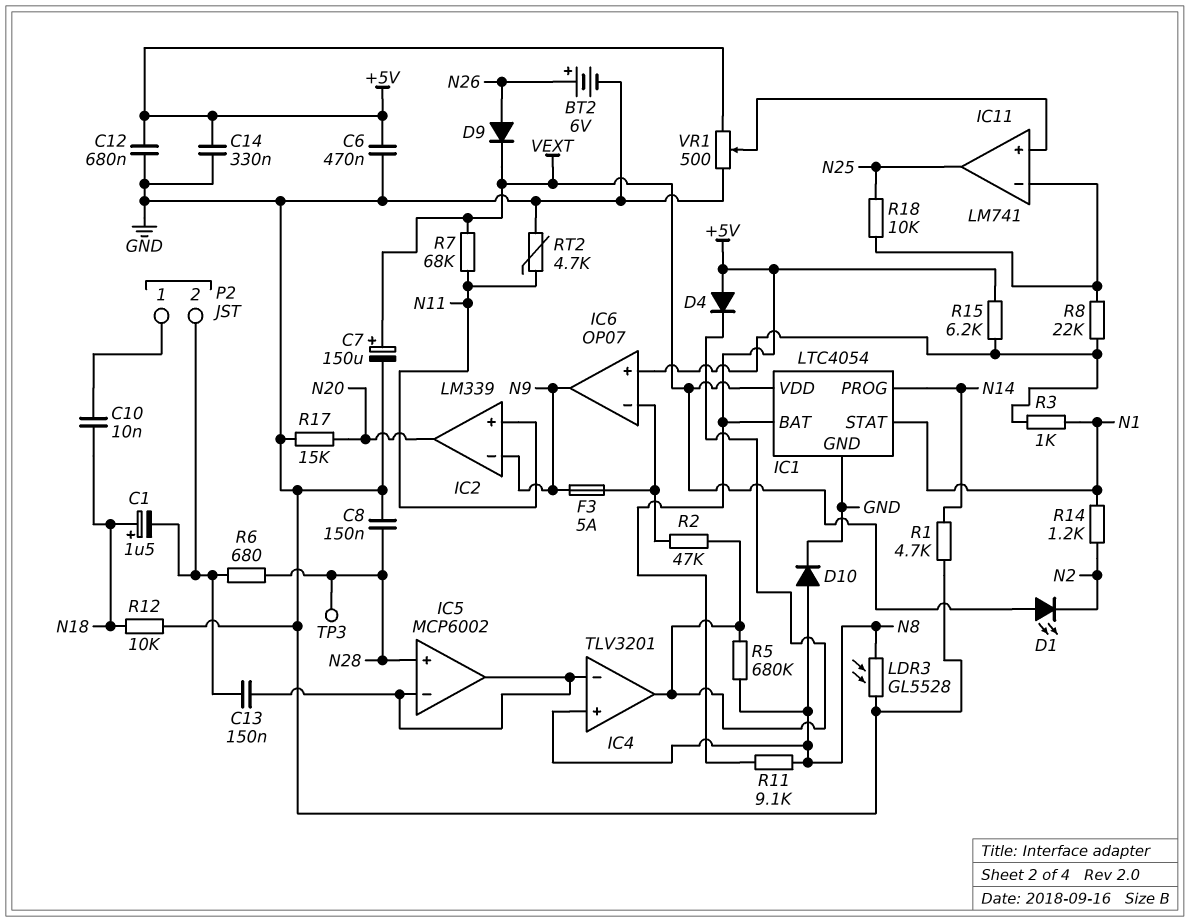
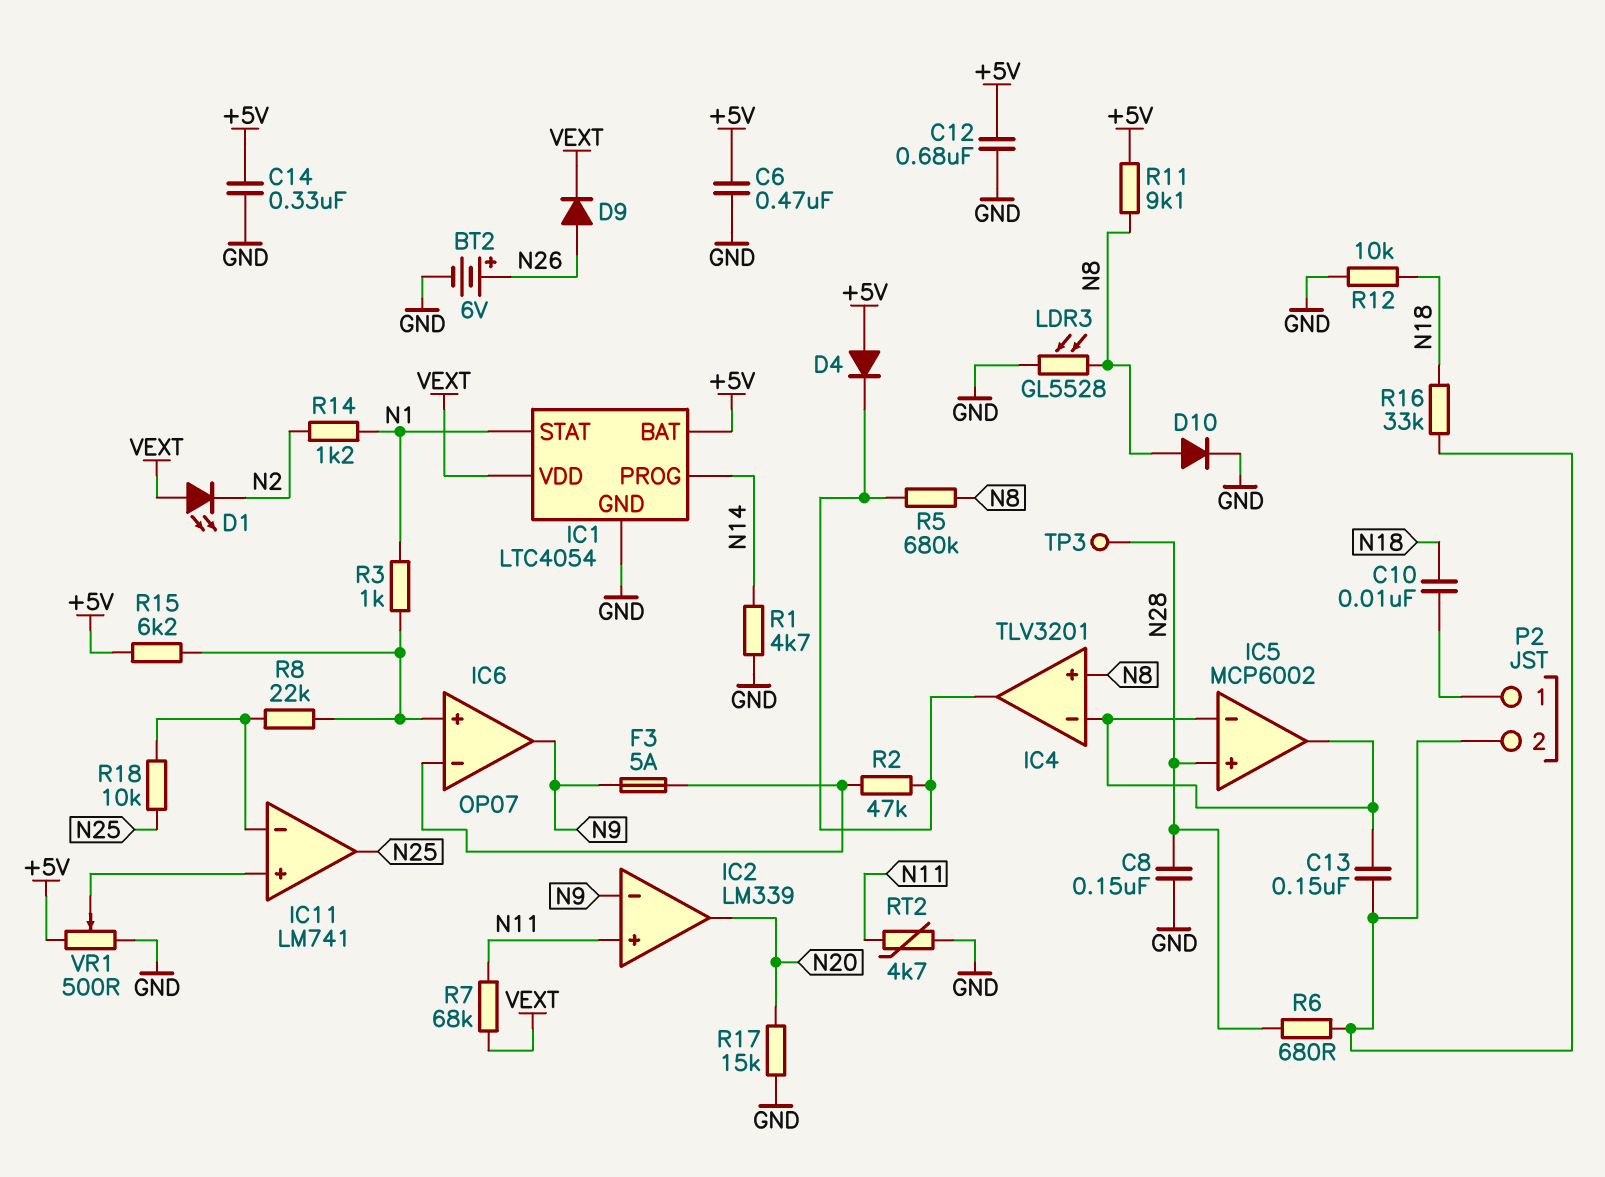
C1: 1.5uF (plus N18, minus P2/2) -> none
C7: 150uF (plus VEXT, minus GND) -> none
R16: none -> 33k (N18, P2/2)

